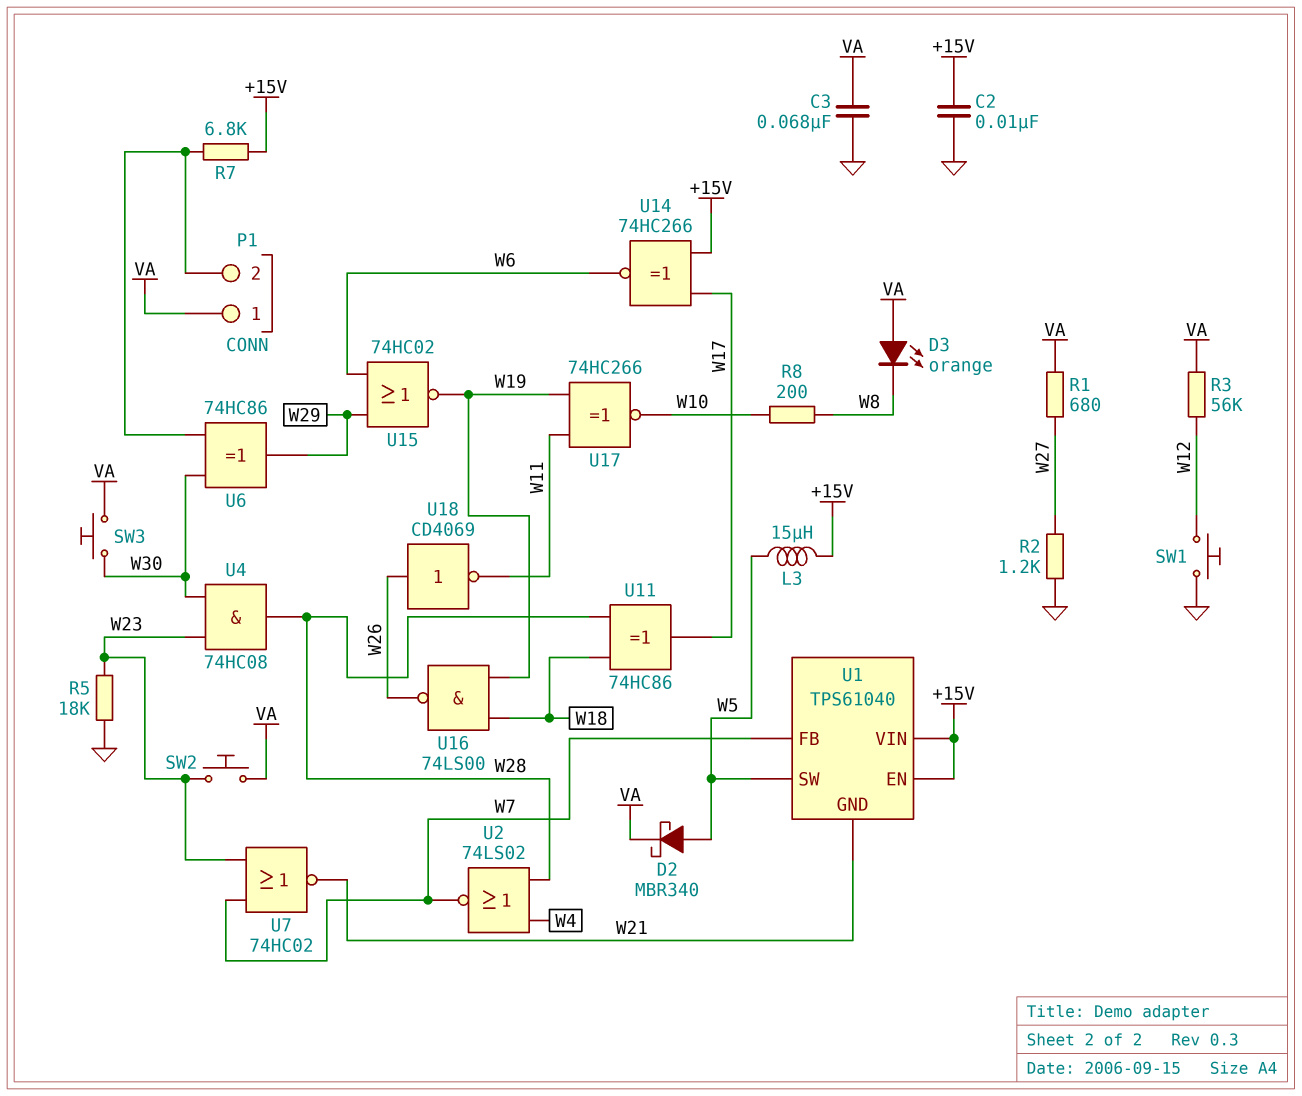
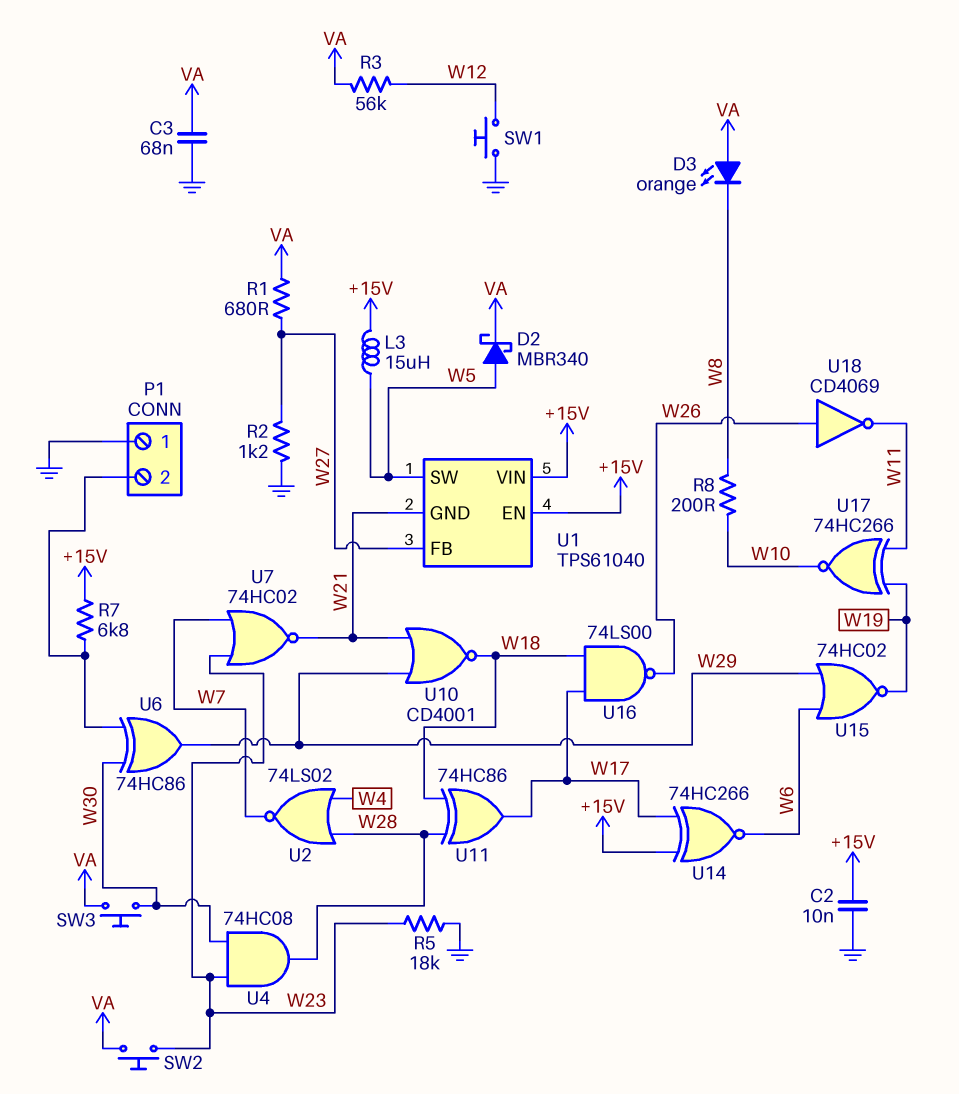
P1 pin 1: VA -> GND
U1 pin FB: W7 -> W27
U10: none -> NOR CD4001 (in W21, in W29, out W18)
U16: NAND 74LS00 (in W18, in W19, out W26) -> NAND 74LS00 (in W17, in W18, out W26)

